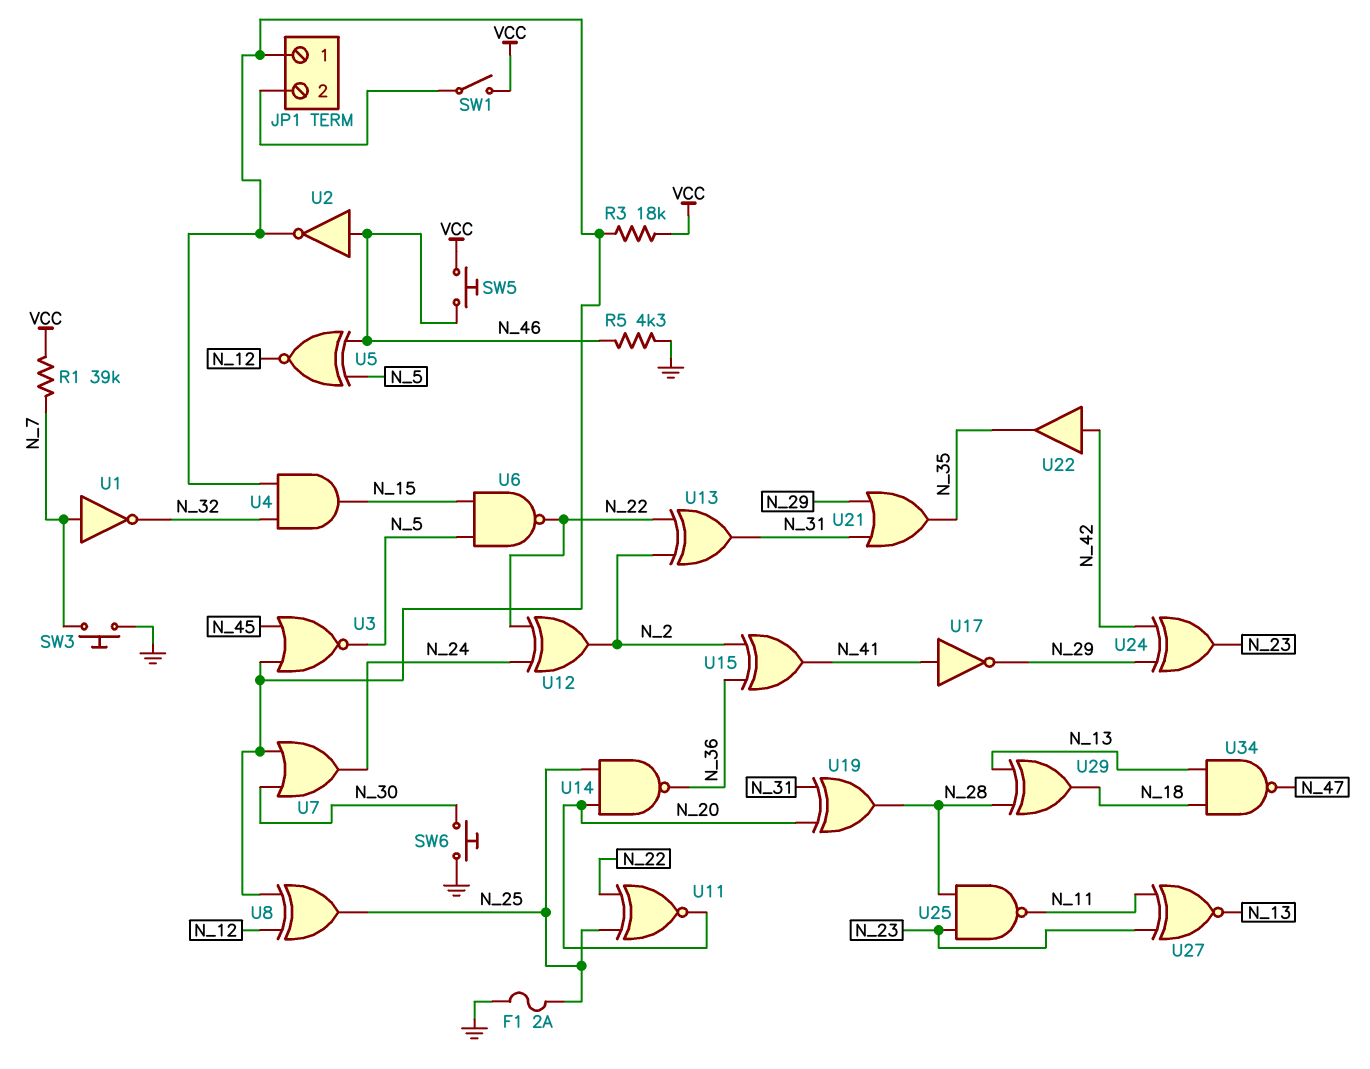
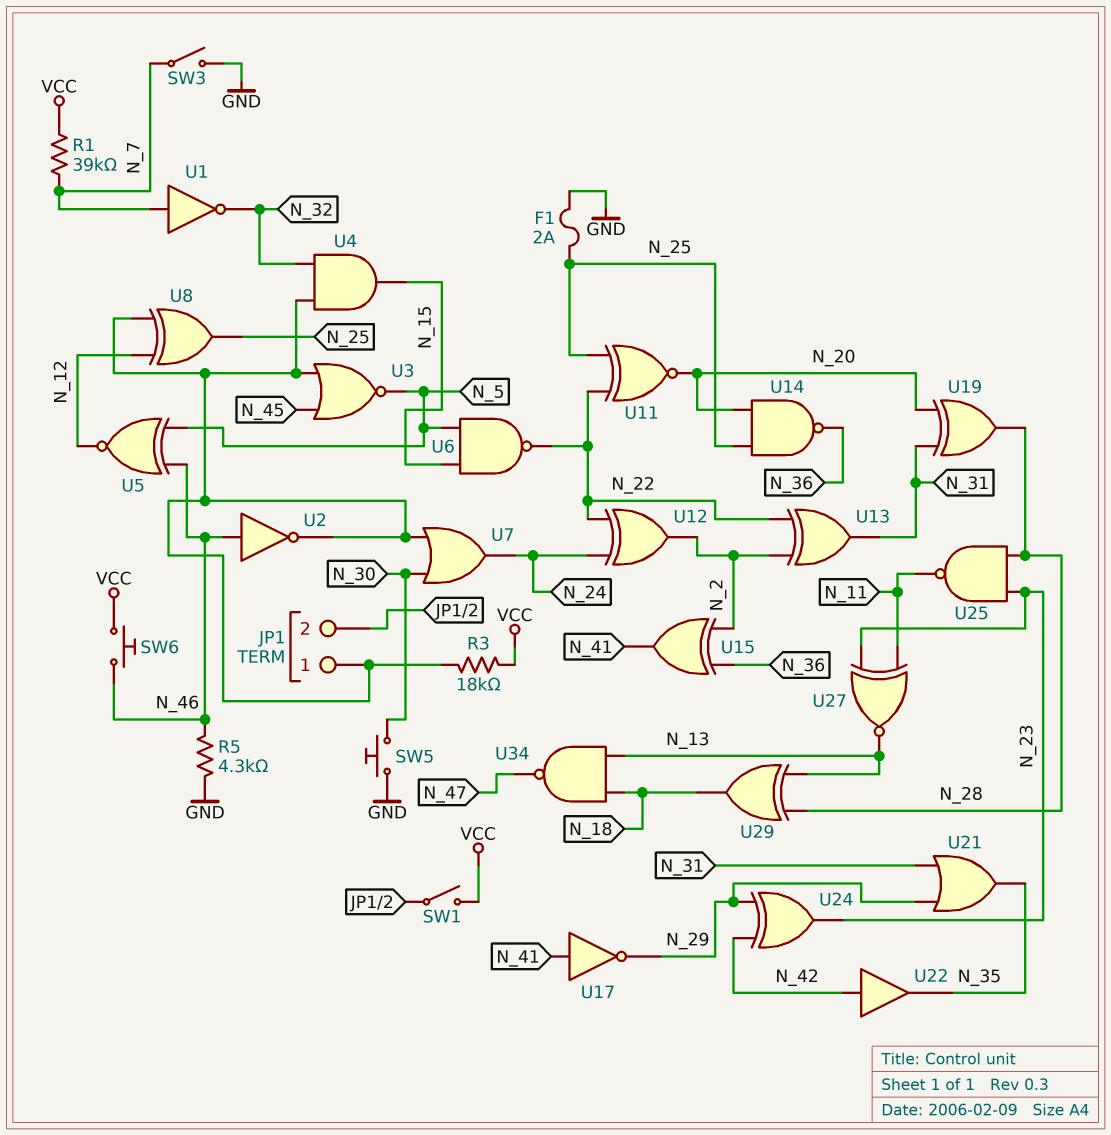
SW3: button (GND, N_7) -> switch (GND, N_7)
SW5: button (N_46, VCC) -> button (GND, N_30)
SW6: button (GND, N_30) -> button (N_46, VCC)

